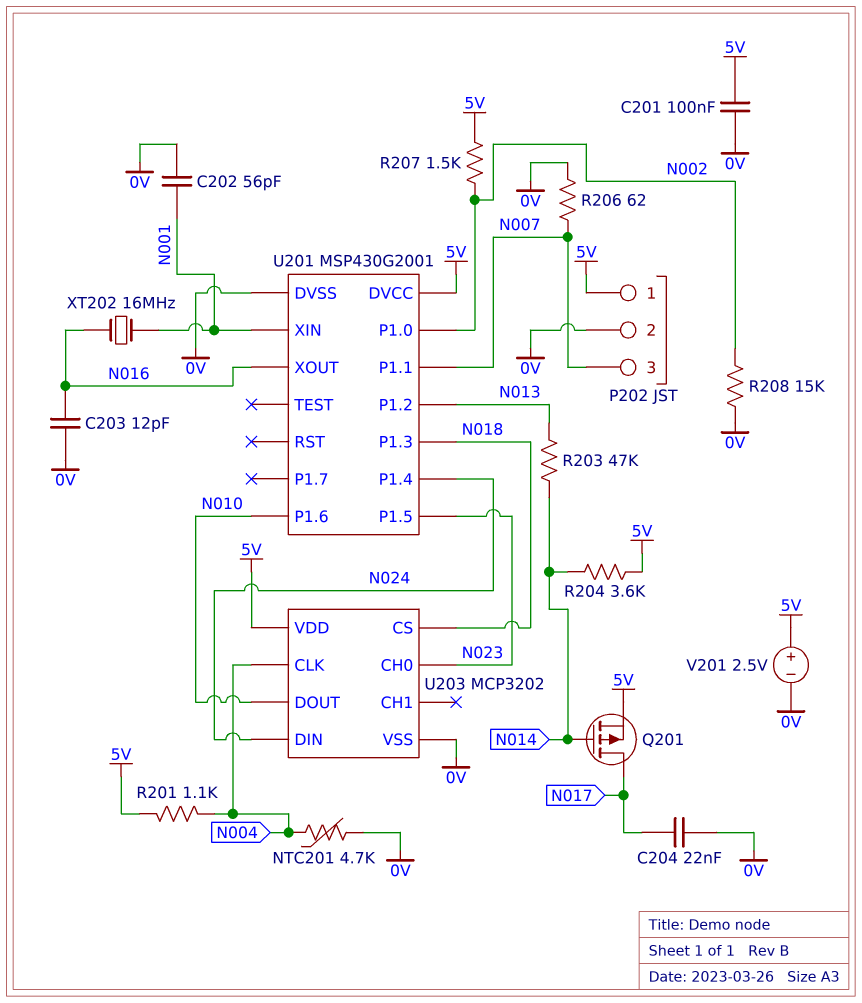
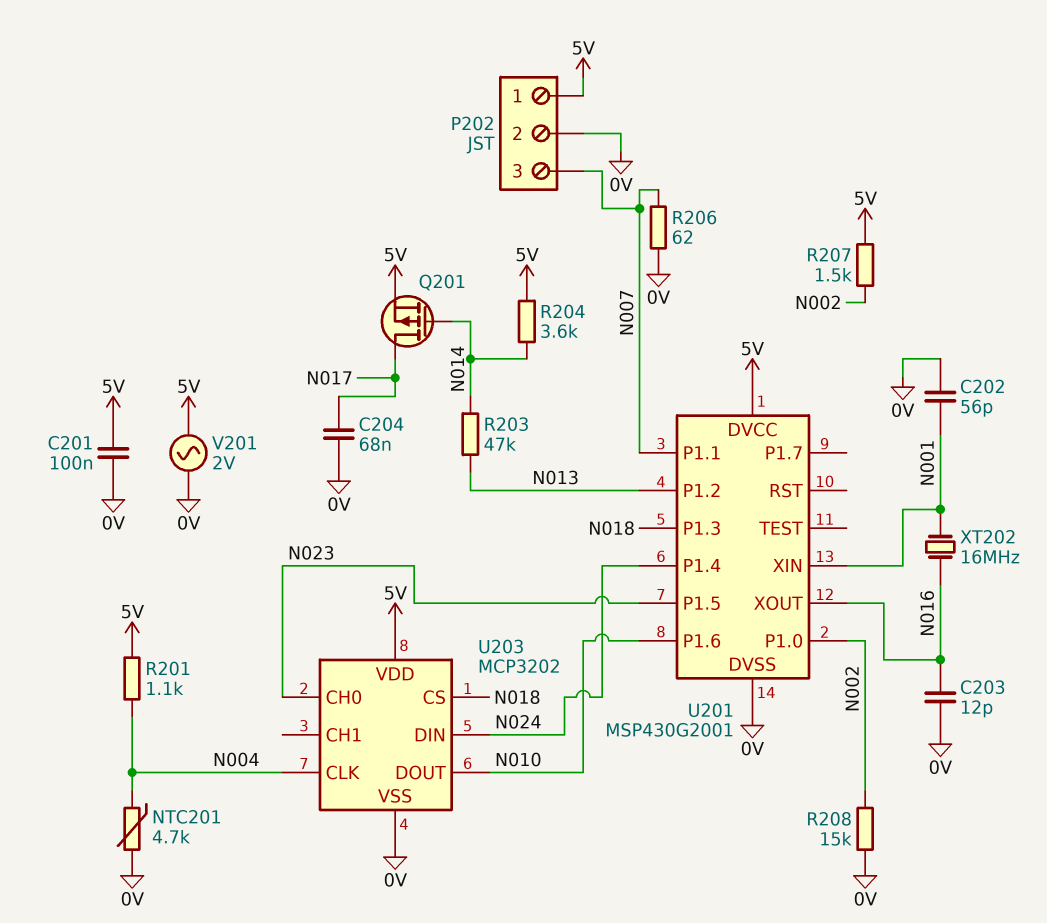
C204: 22nF (0V, N017) -> 68nF (0V, N017)
V201: 2.5V (plus 5V, minus 0V) -> AC 2V (0V, 5V)

